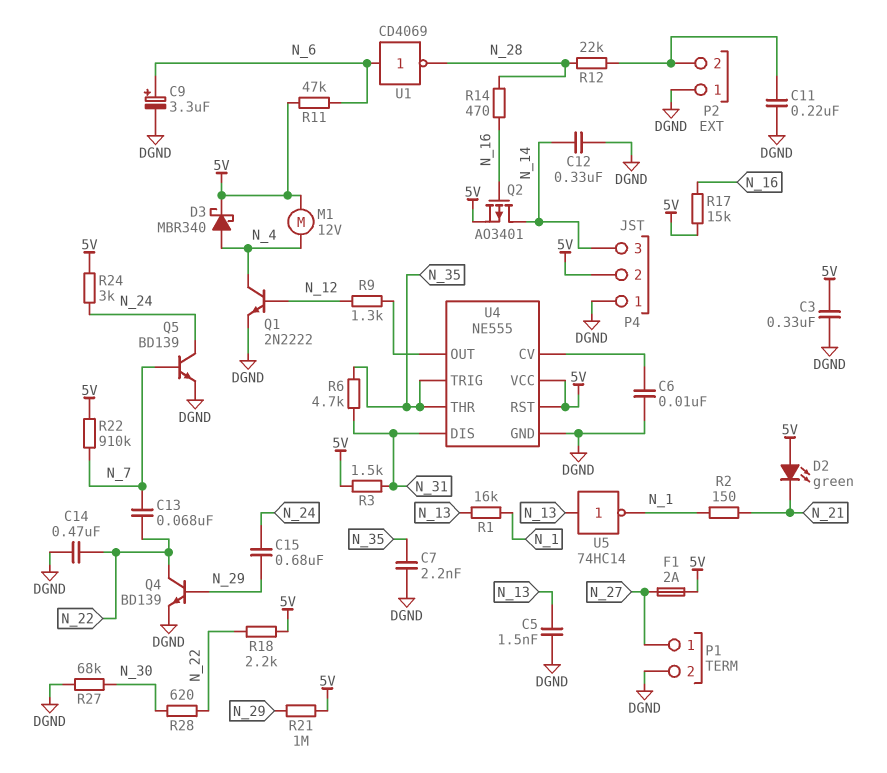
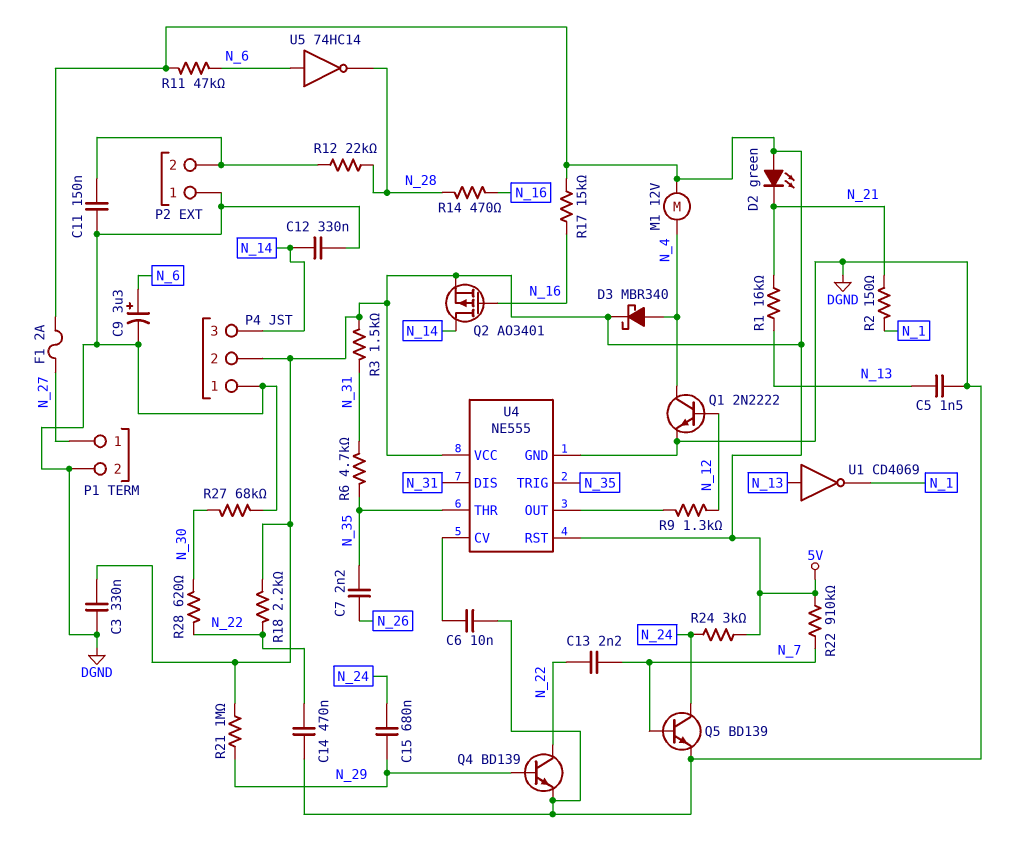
C7: 2.2nF (DGND, N_35) -> 2.2nF (N_26, N_35)
C11: 220nF (DGND, P2/2) -> 150nF (DGND, P2/2)
C13: 68nF (N_7, N_22) -> 2.2nF (N_7, N_22)
R1: 16k (N_1, N_13) -> 16k (N_13, N_21)
U1: NOT CD4069 (in N_6, out N_28) -> NOT CD4069 (in N_13, out N_1)
U5: NOT 74HC14 (in N_13, out N_1) -> NOT 74HC14 (in N_6, out N_28)

